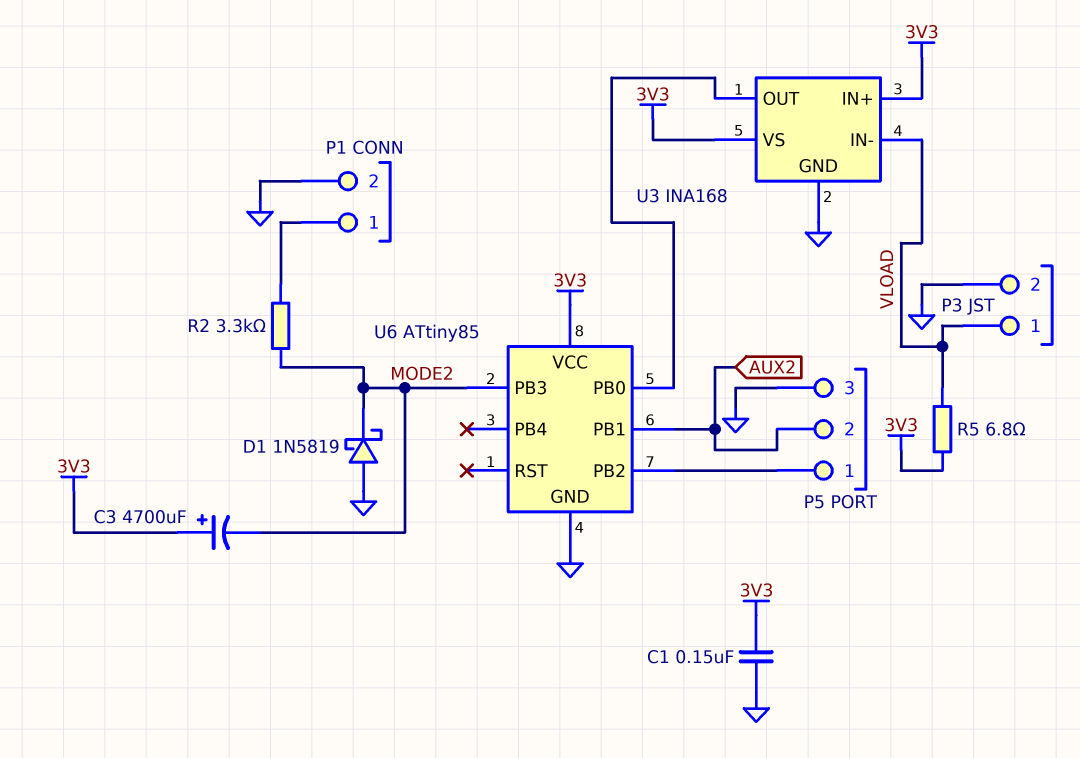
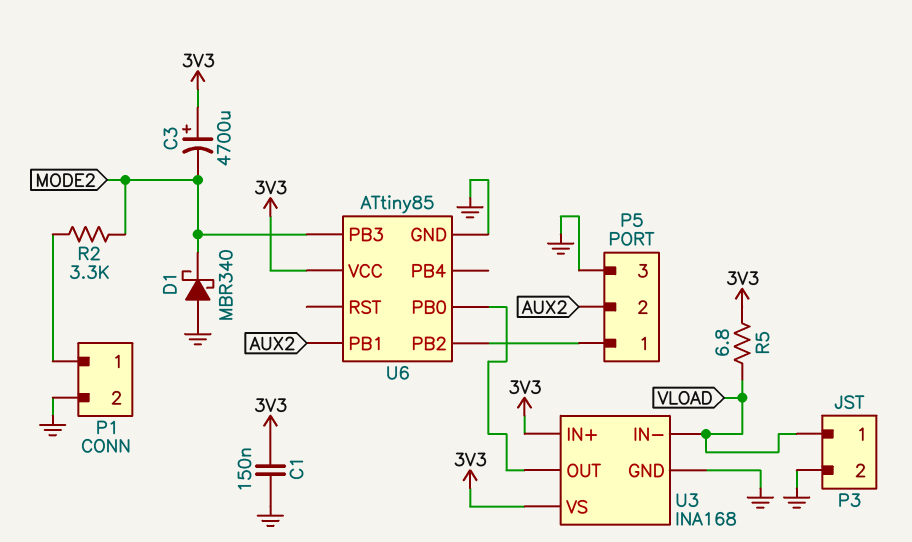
D1: schottky 1N5819 (A GND, K MODE2) -> schottky MBR340 (A GND, K MODE2)

